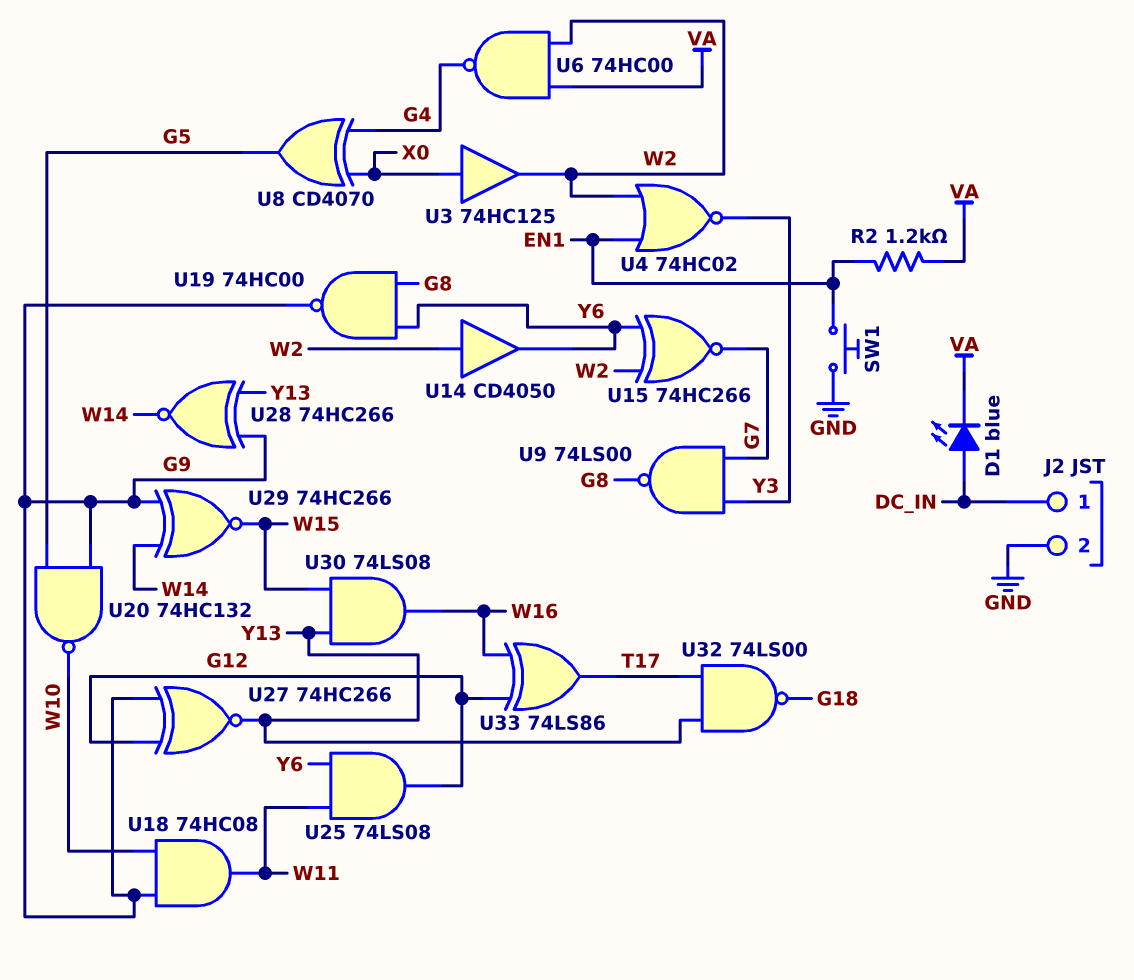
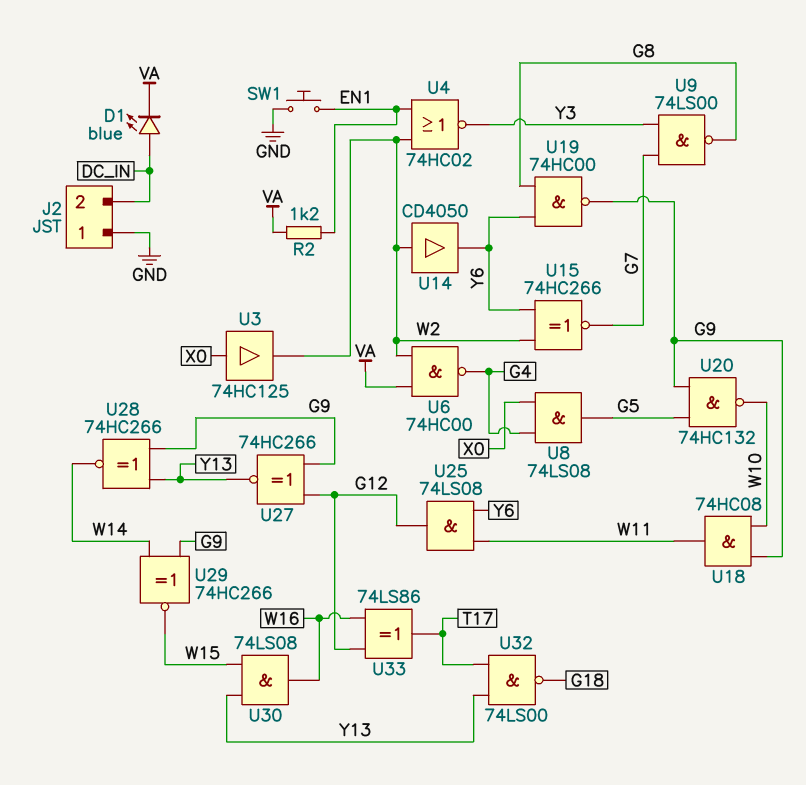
J2 pin 1: DC_IN -> GND
J2 pin 2: GND -> DC_IN
U8: XOR CD4070 (in G4, in X0, out G5) -> AND 74LS08 (in G4, in X0, out G5)

